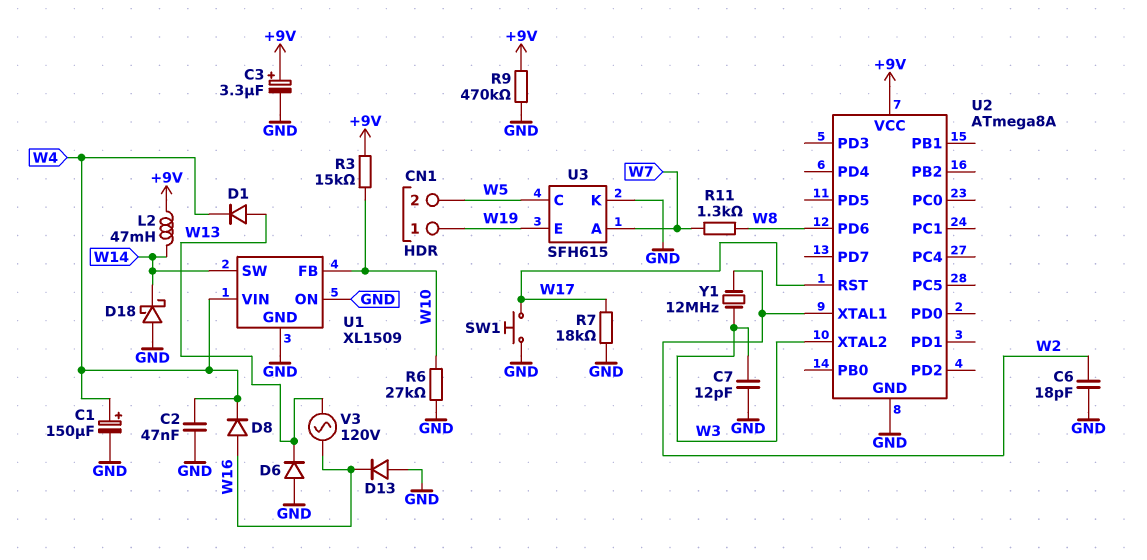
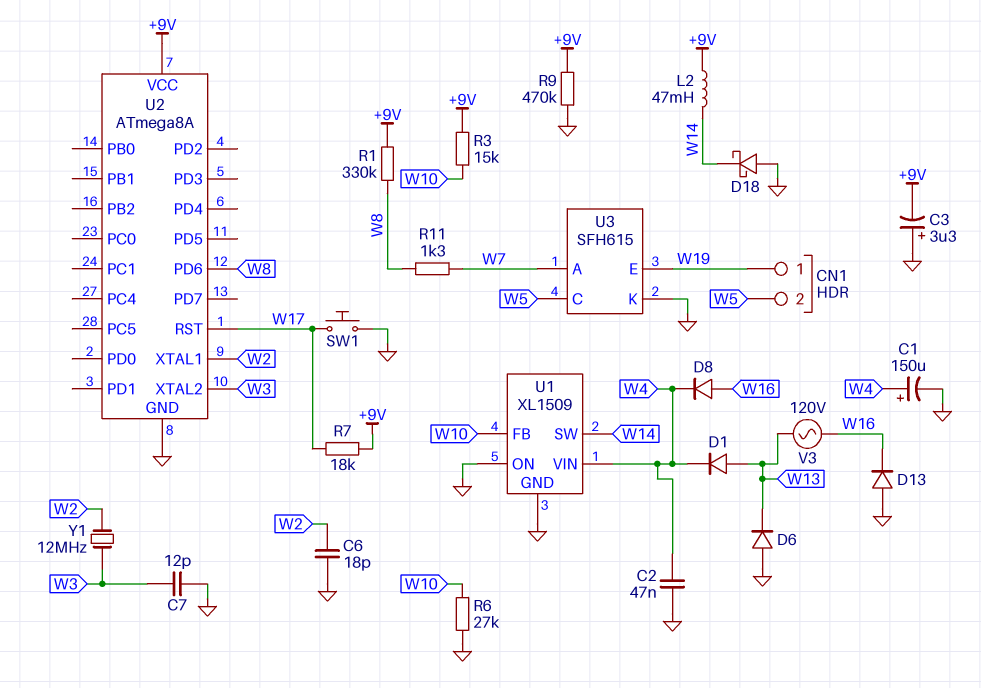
C3: 3.3uF (plus +9V, minus GND) -> 3.3uF (plus GND, minus +9V)
R1: none -> 330k (+9V, W8)
R7: 18k (GND, W17) -> 18k (+9V, W17)

